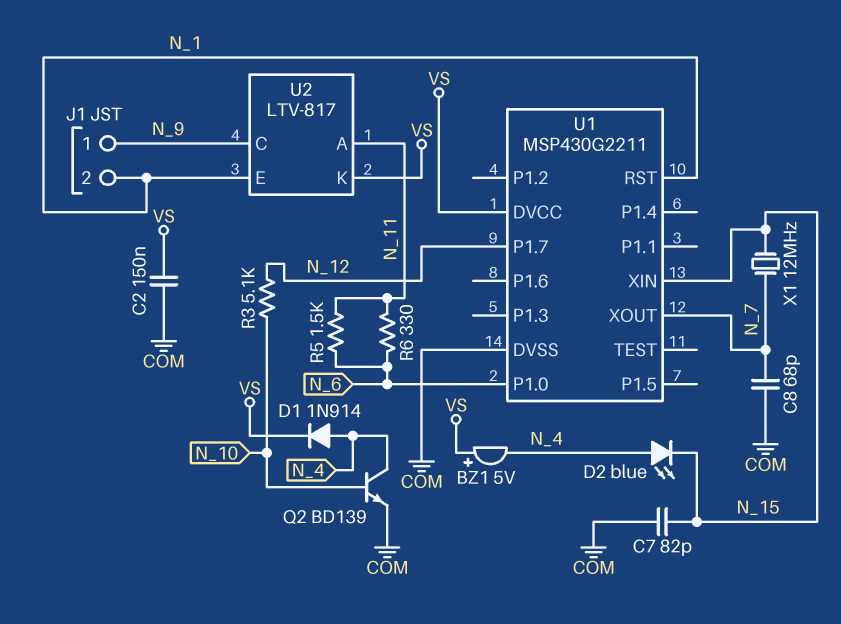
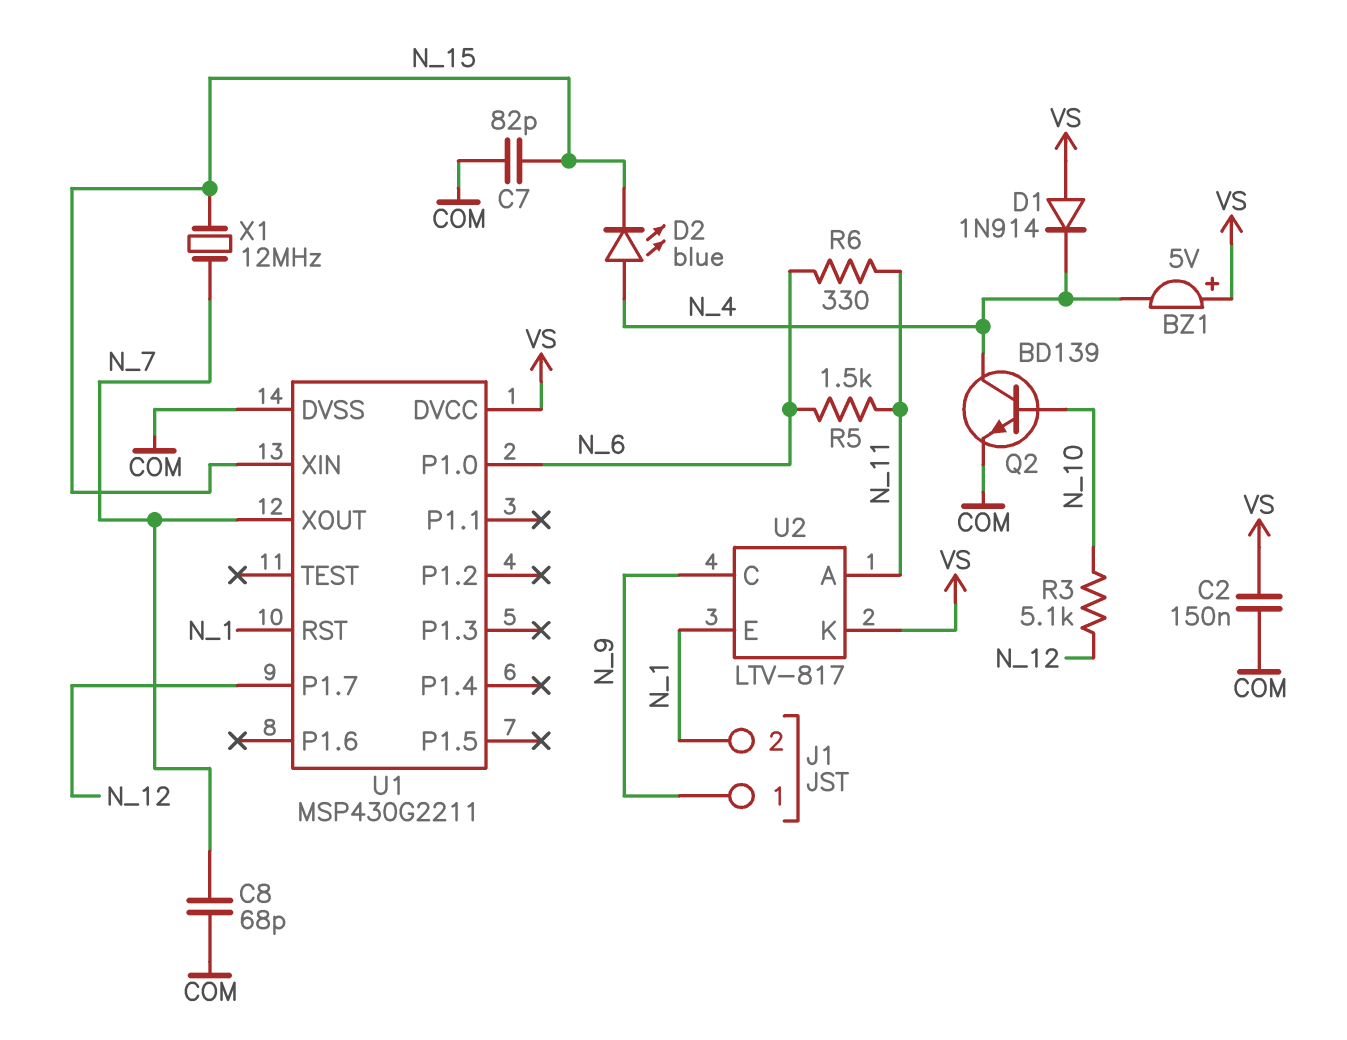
D1: diode 1N914 (A N_4, K VS) -> diode 1N914 (A VS, K N_4)

